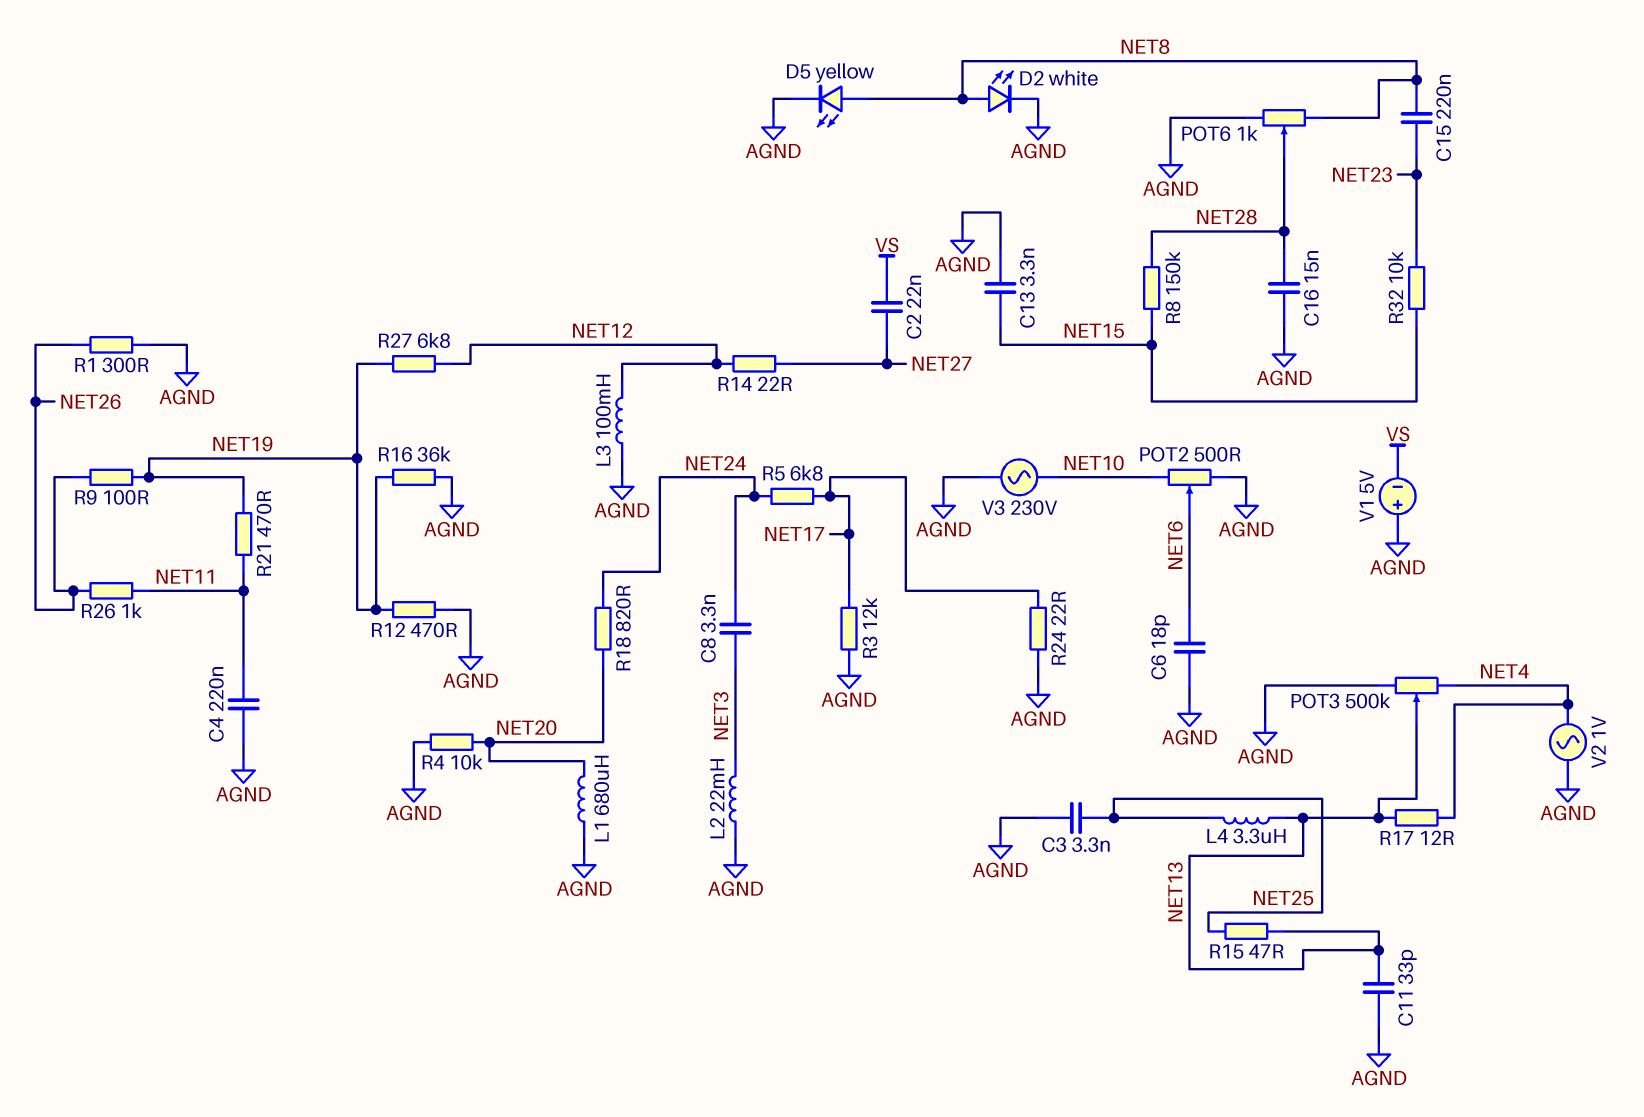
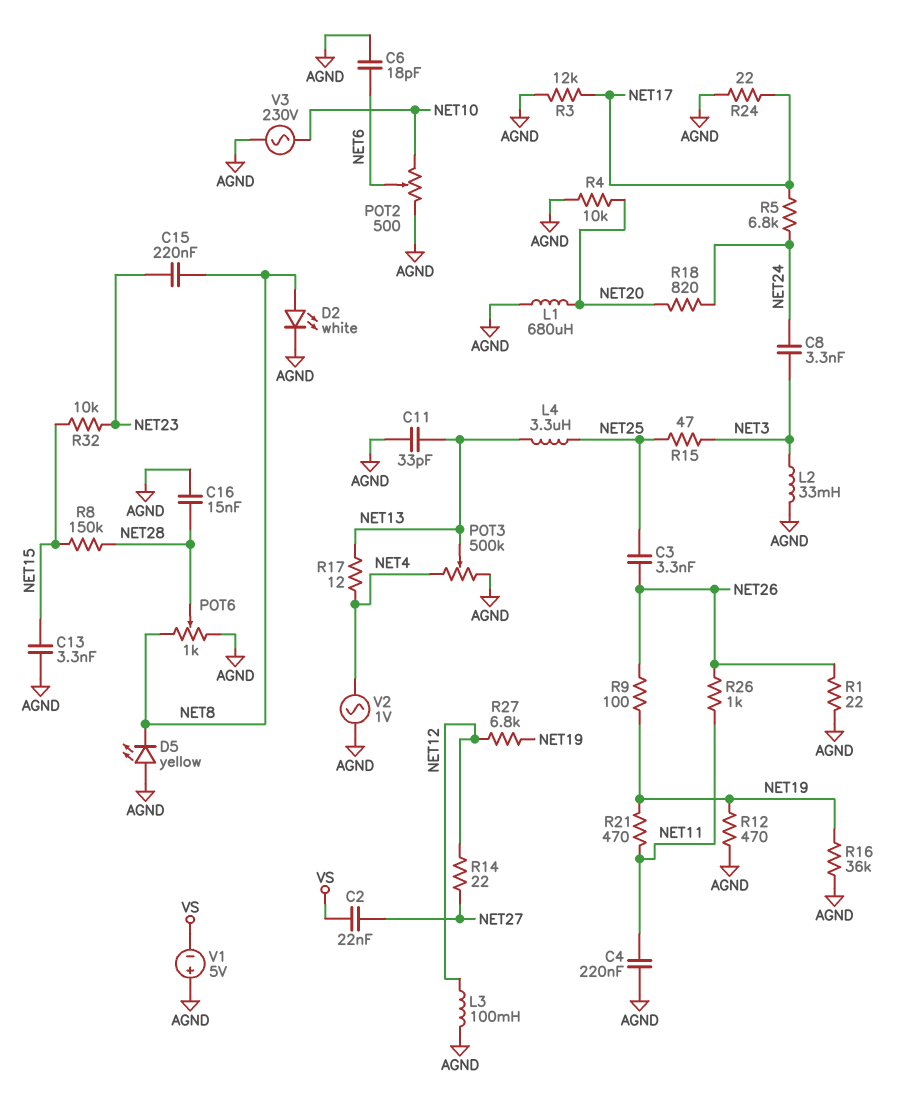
C3: 3.3nF (AGND, NET25) -> 3.3nF (NET25, NET26)
D5: LED yellow (A NET8, K AGND) -> LED yellow (A AGND, K NET8)
L2: 22mH (AGND, NET3) -> 33mH (AGND, NET3)
R1: 300 (AGND, NET26) -> 22 (AGND, NET26)
R15: 47 (NET13, NET25) -> 47 (NET3, NET25)

